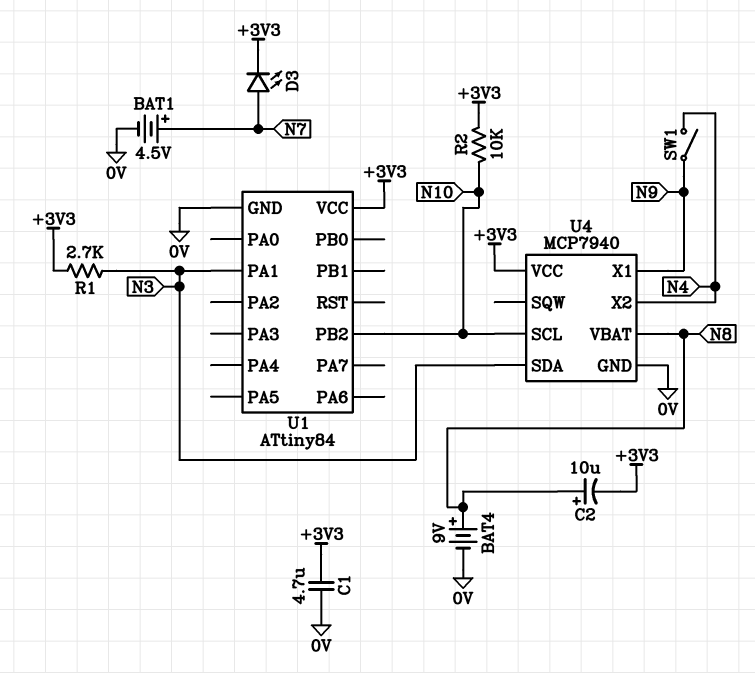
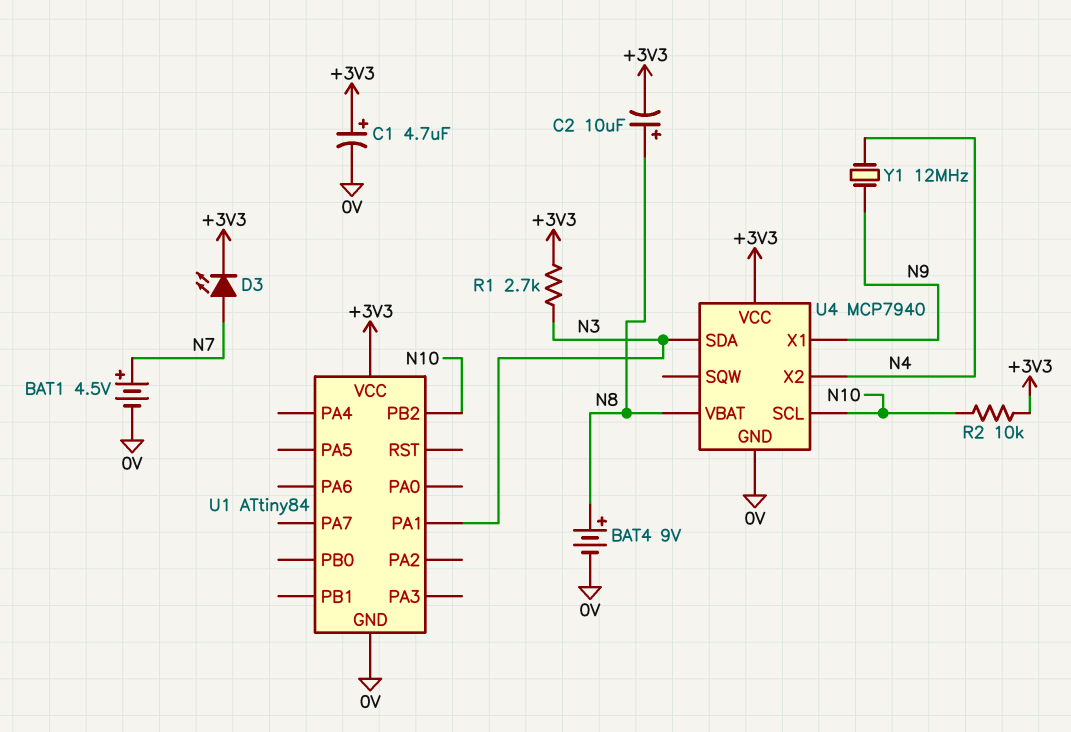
C1: 4.7uF (+3V3, 0V) -> 4.7uF (plus +3V3, minus 0V)
SW1: switch (N4, N9) -> none
Y1: none -> 12MHz (N4, N9)

